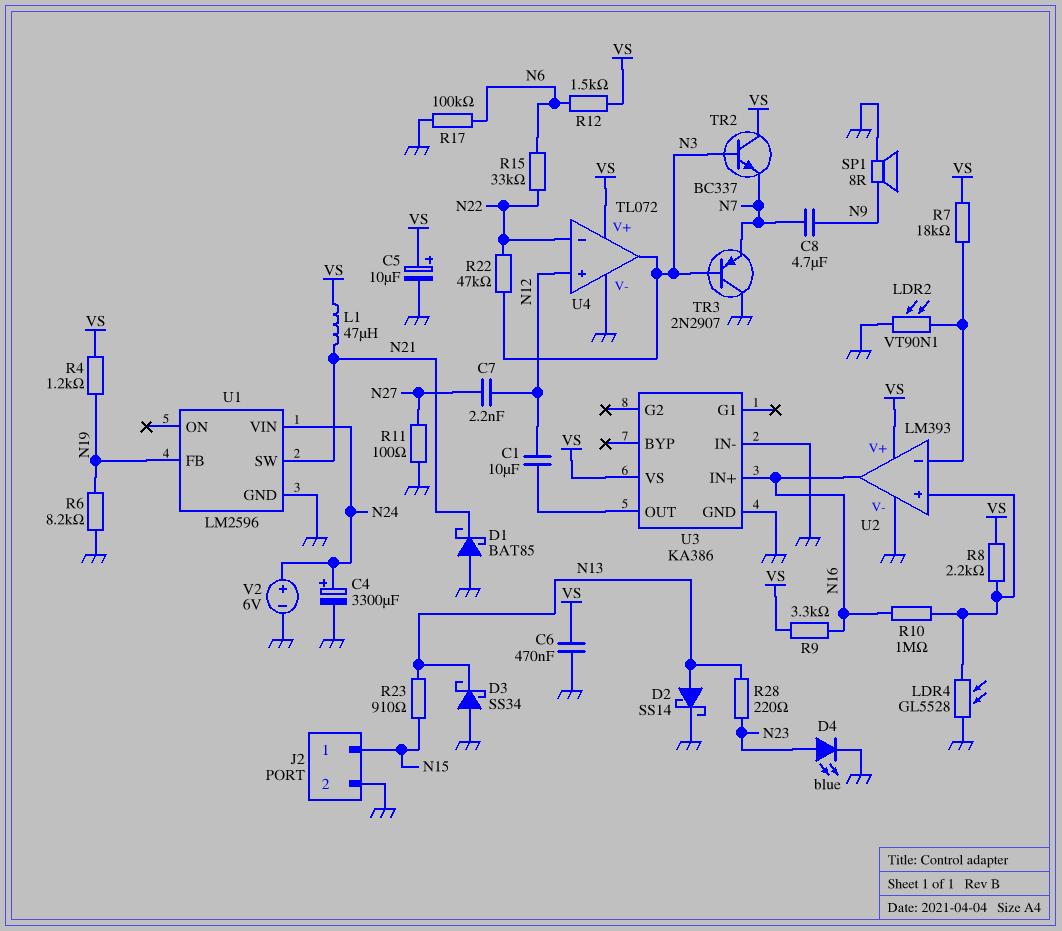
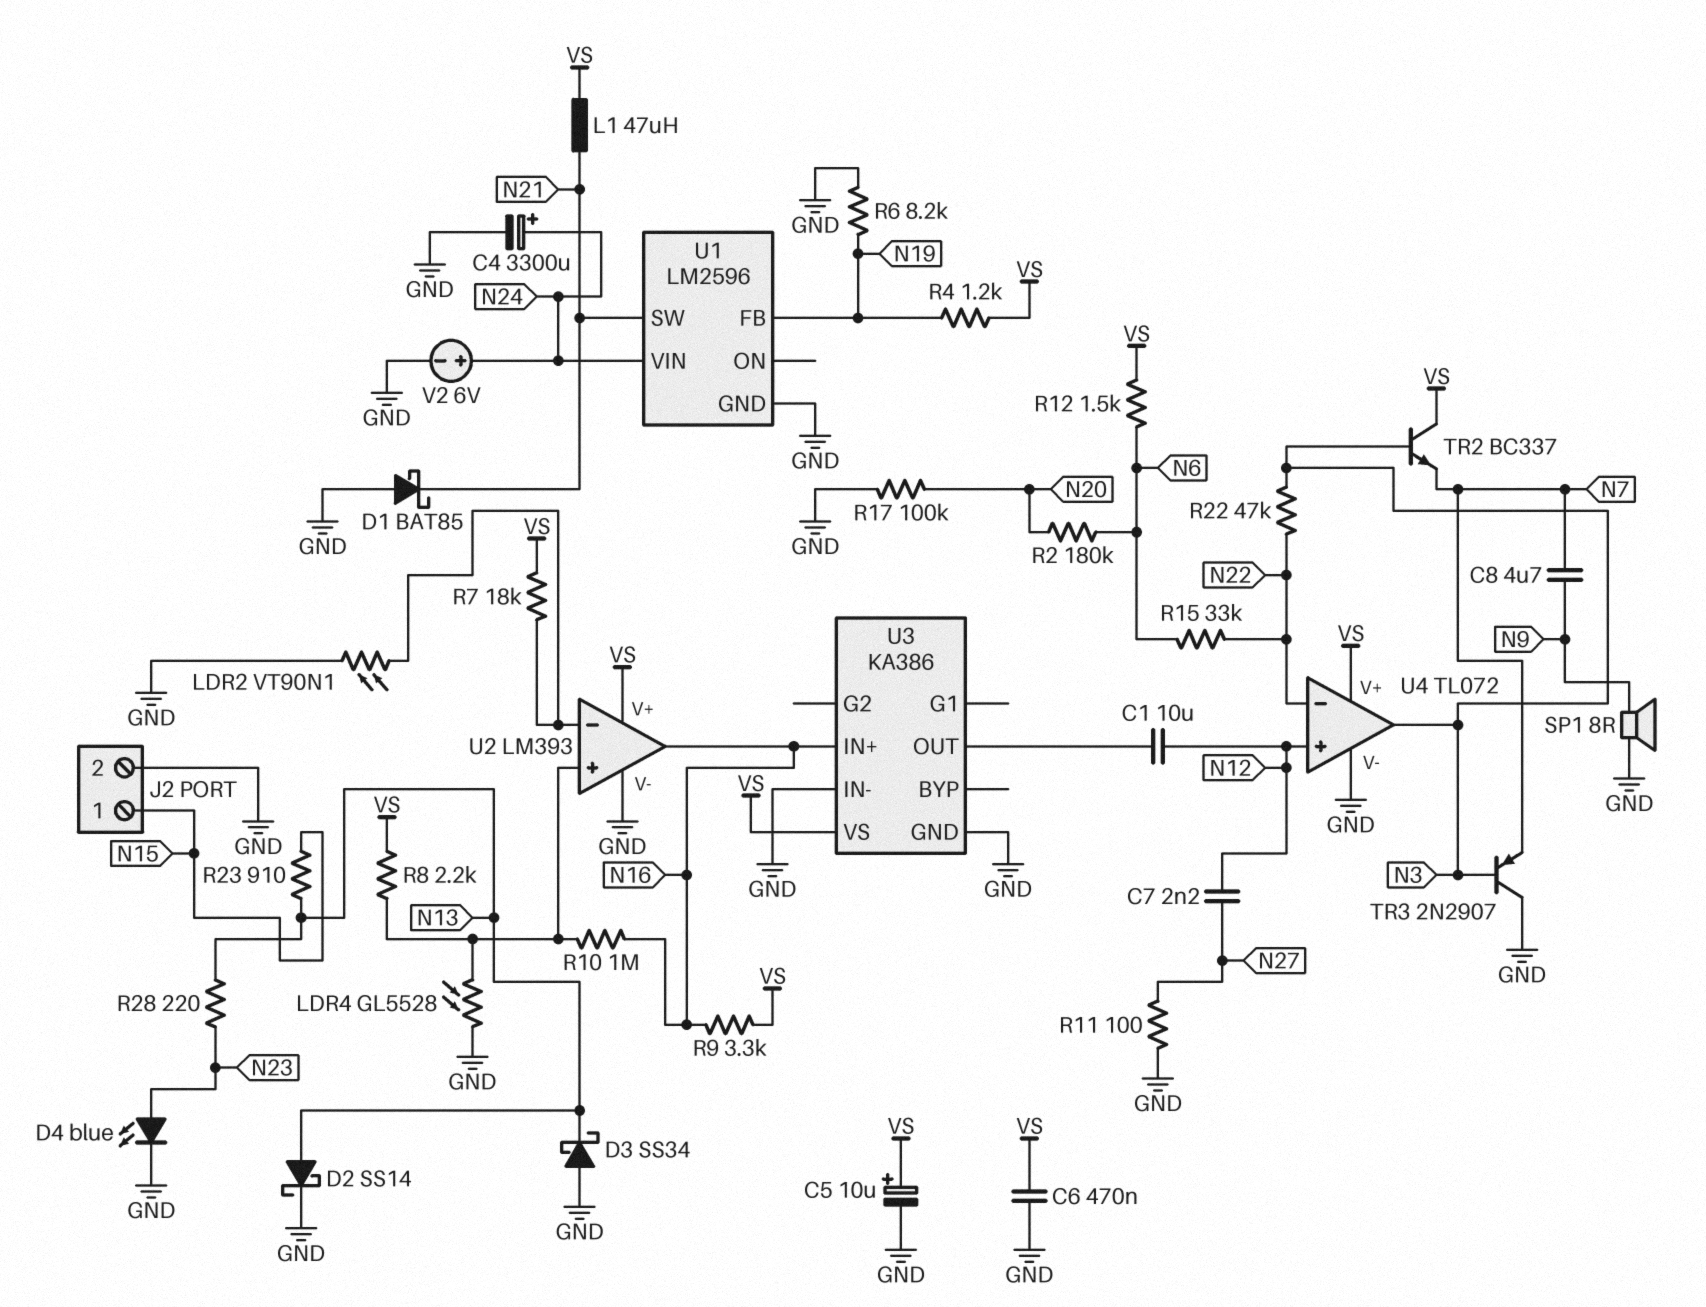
R2: none -> 180k (N6, N20)
R17: 100k (GND, N6) -> 100k (GND, N20)

